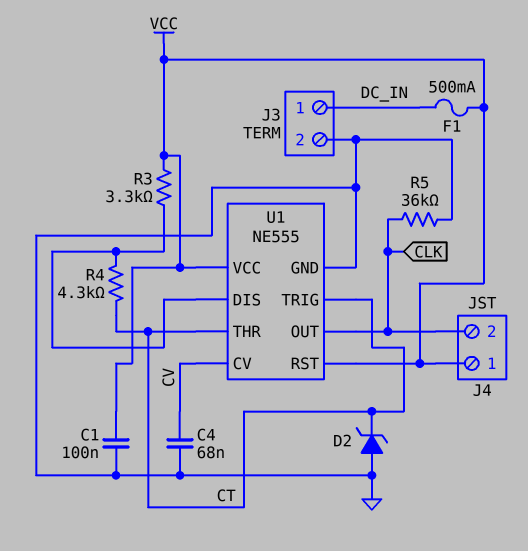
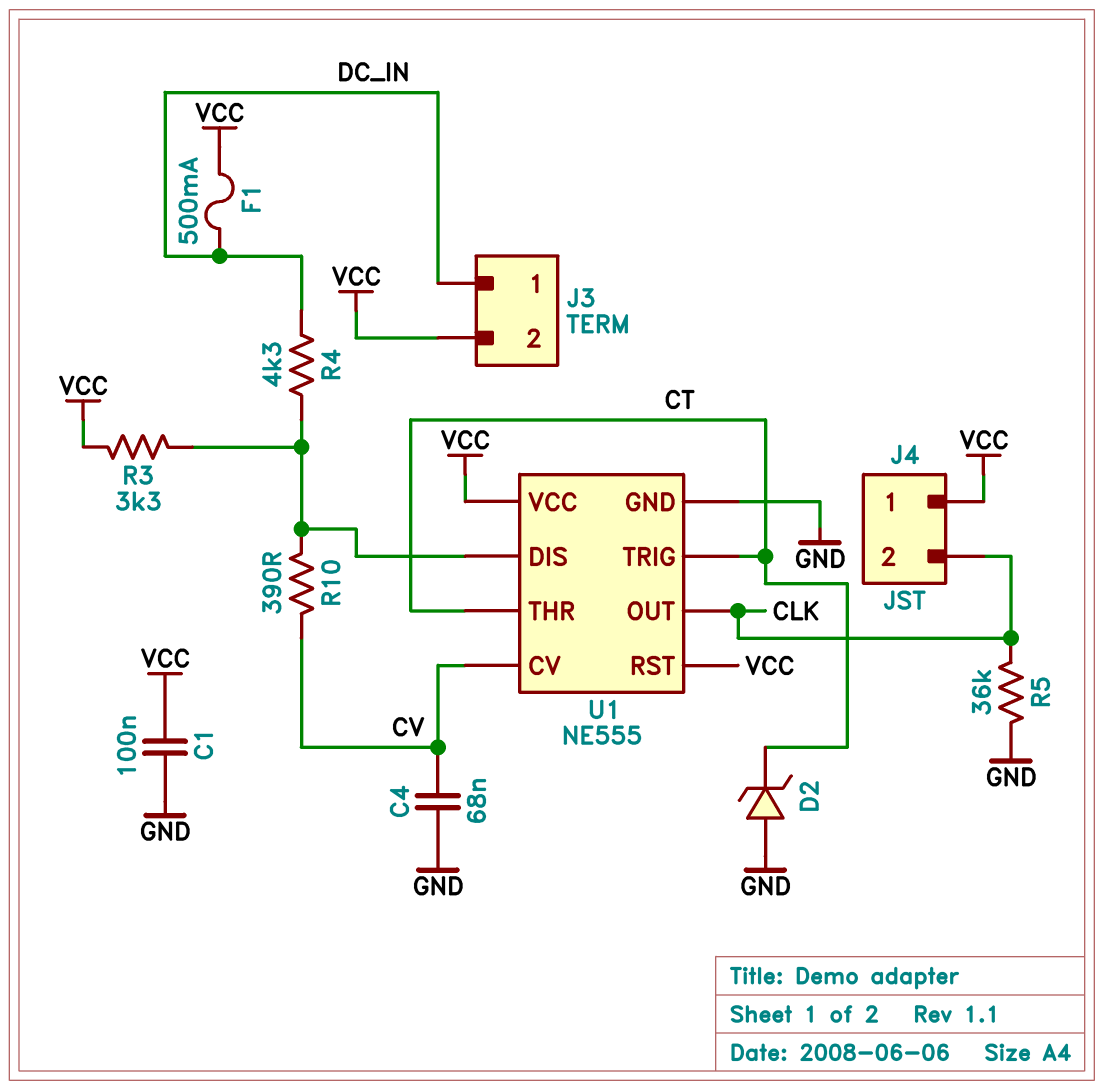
J3 pin 2: GND -> VCC
R4: 4.3k (CT, U1/DIS) -> 4.3k (DC_IN, U1/DIS)
R10: none -> 390 (CV, U1/DIS)

